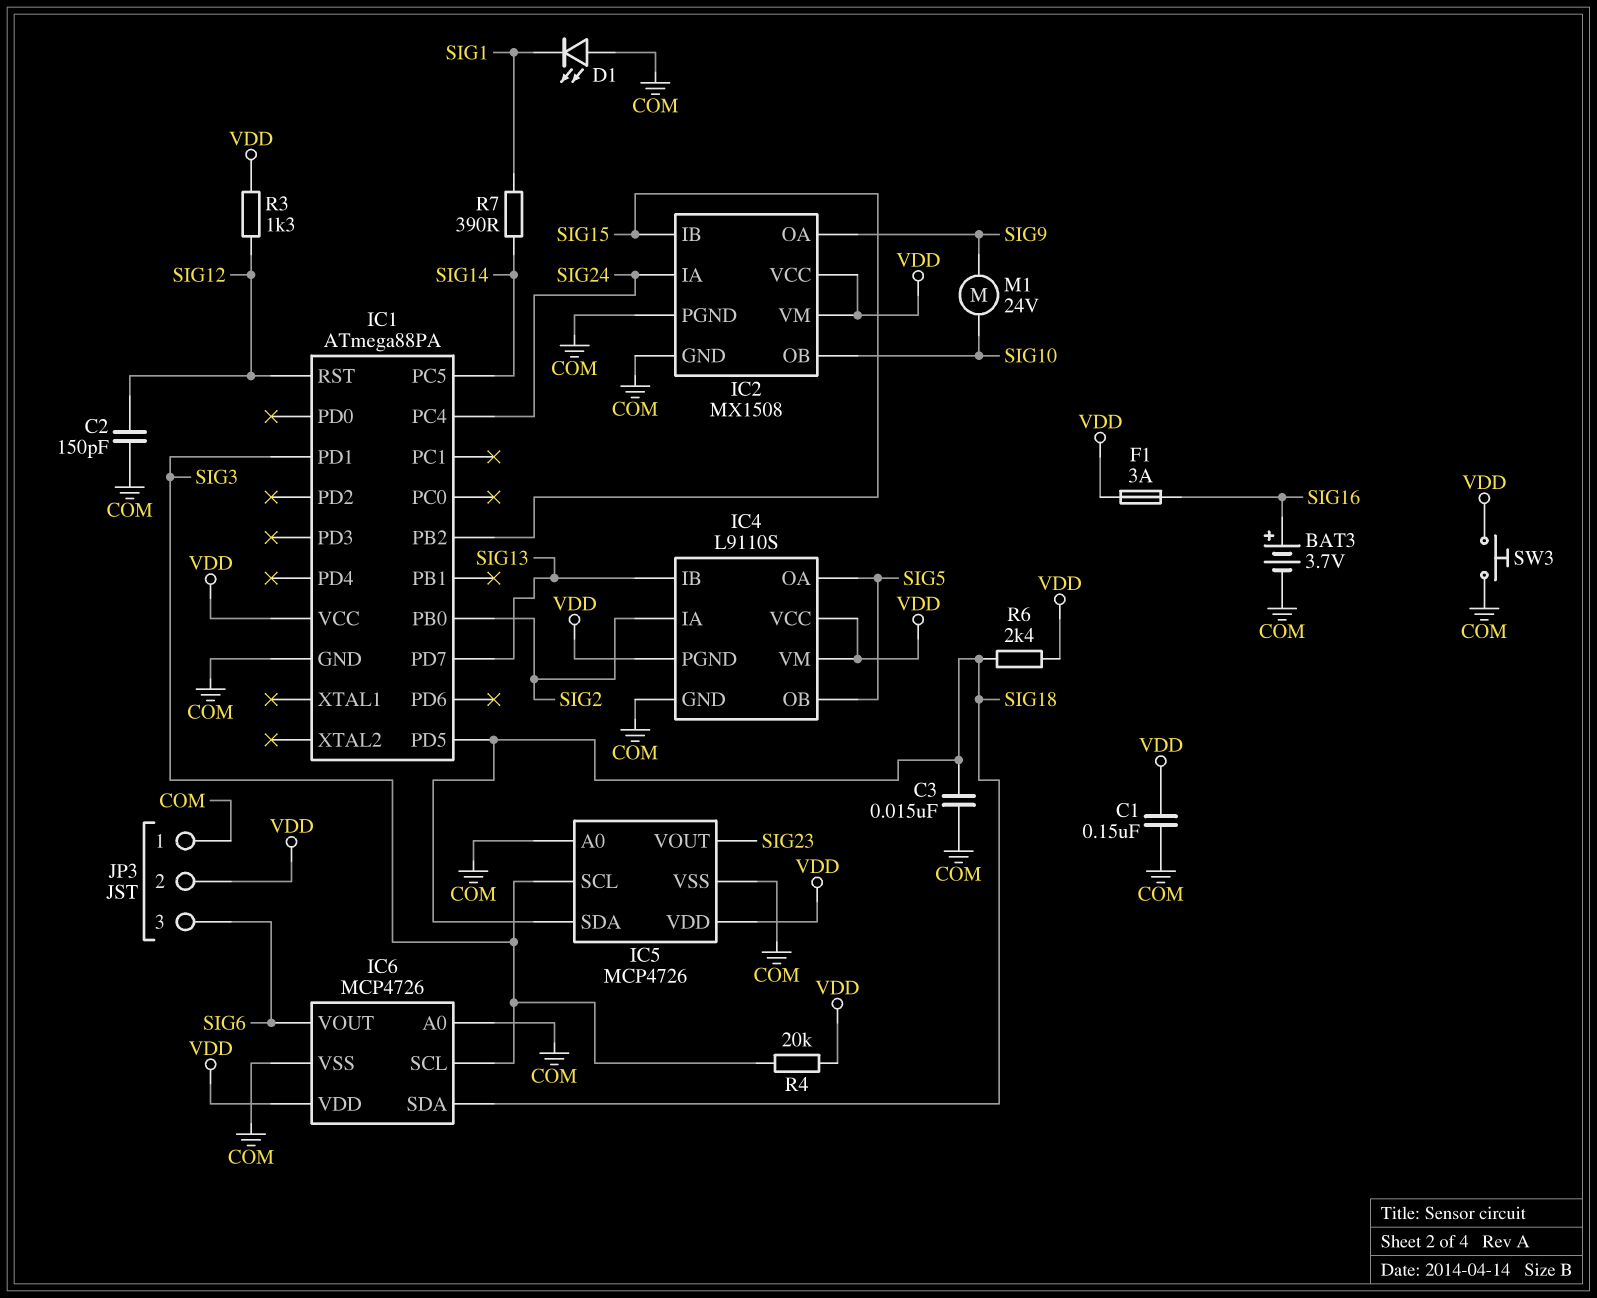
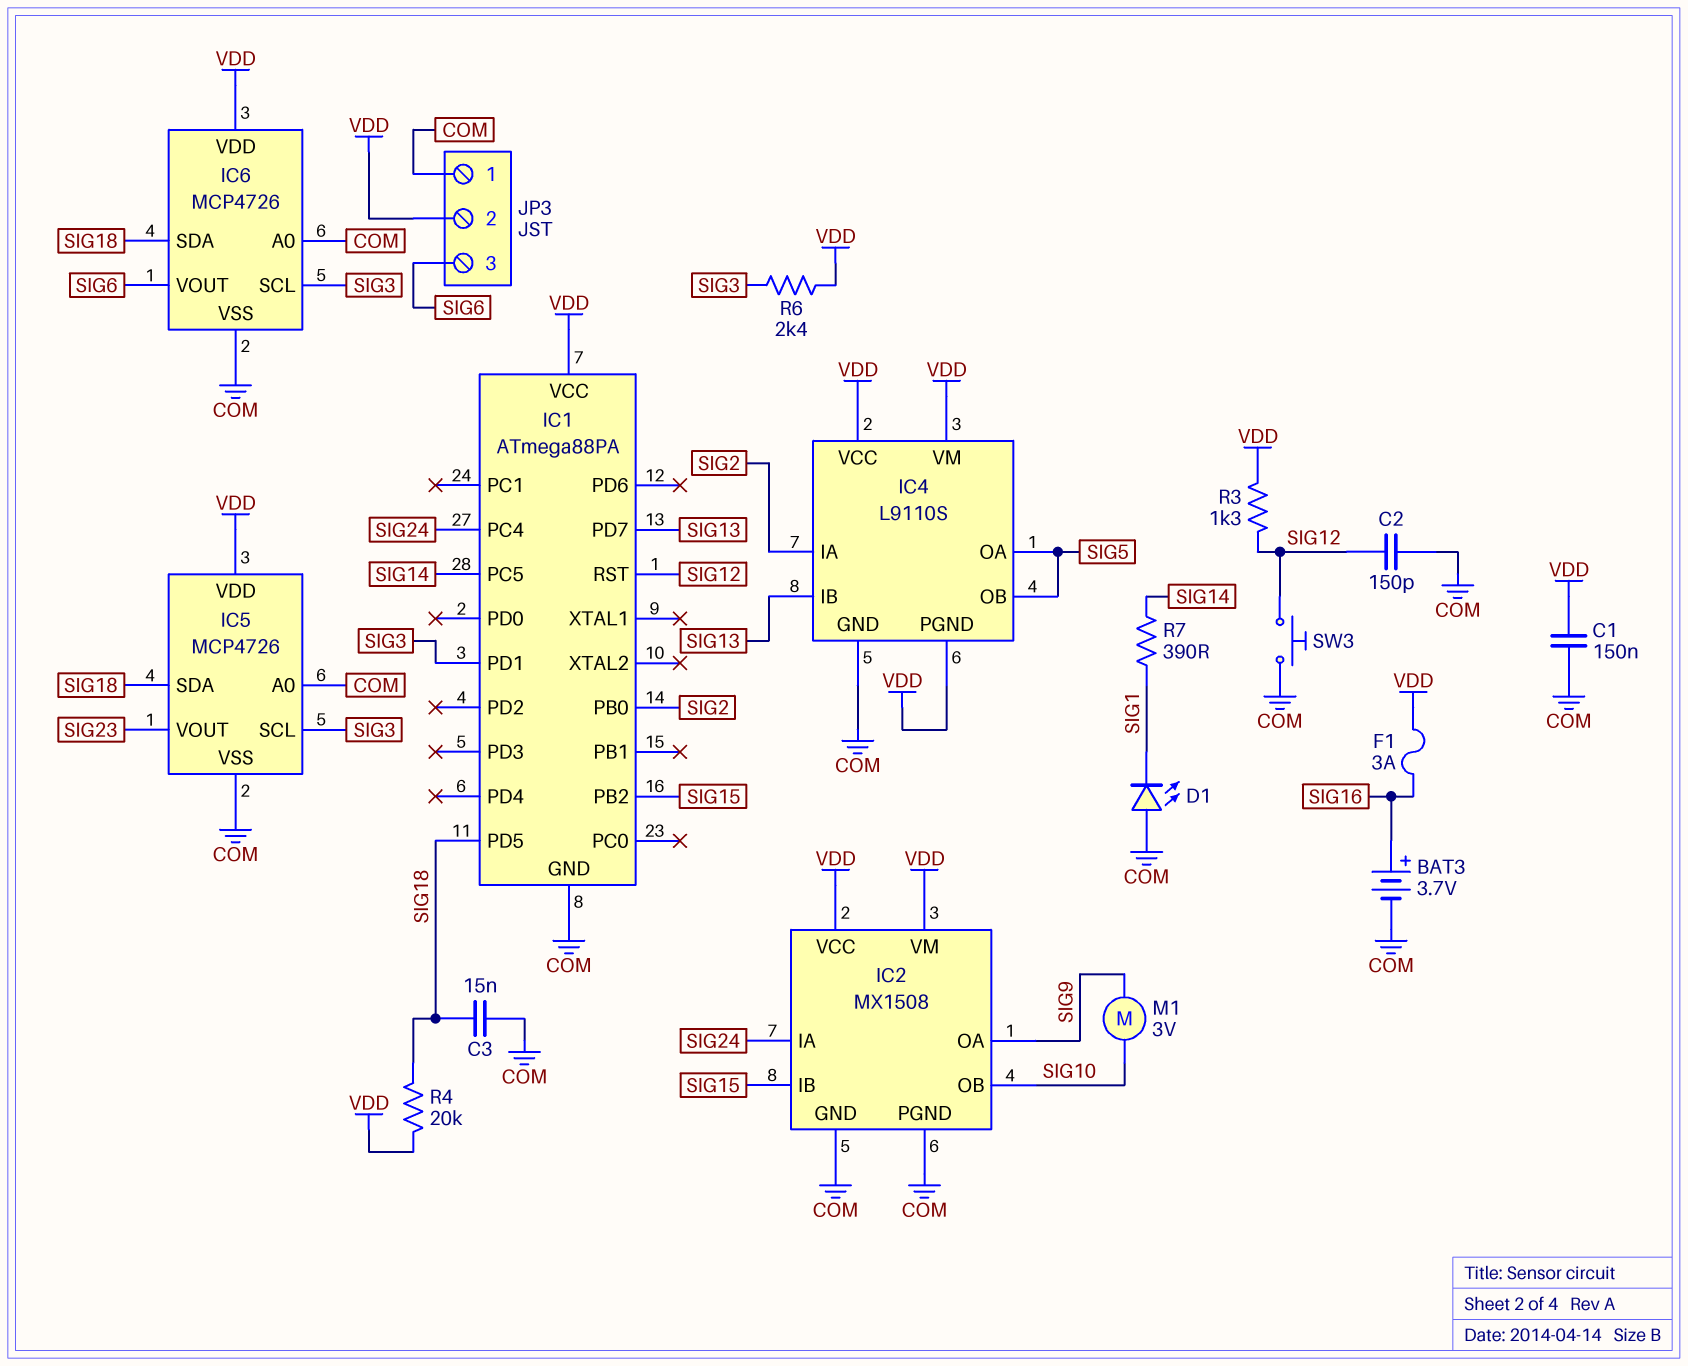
M1: motor 24V (SIG9, SIG10) -> motor 3V (SIG9, SIG10)
R4: 20k (SIG3, VDD) -> 20k (SIG18, VDD)
R6: 2.4k (SIG18, VDD) -> 2.4k (SIG3, VDD)
SW3: button (COM, VDD) -> button (COM, SIG12)

